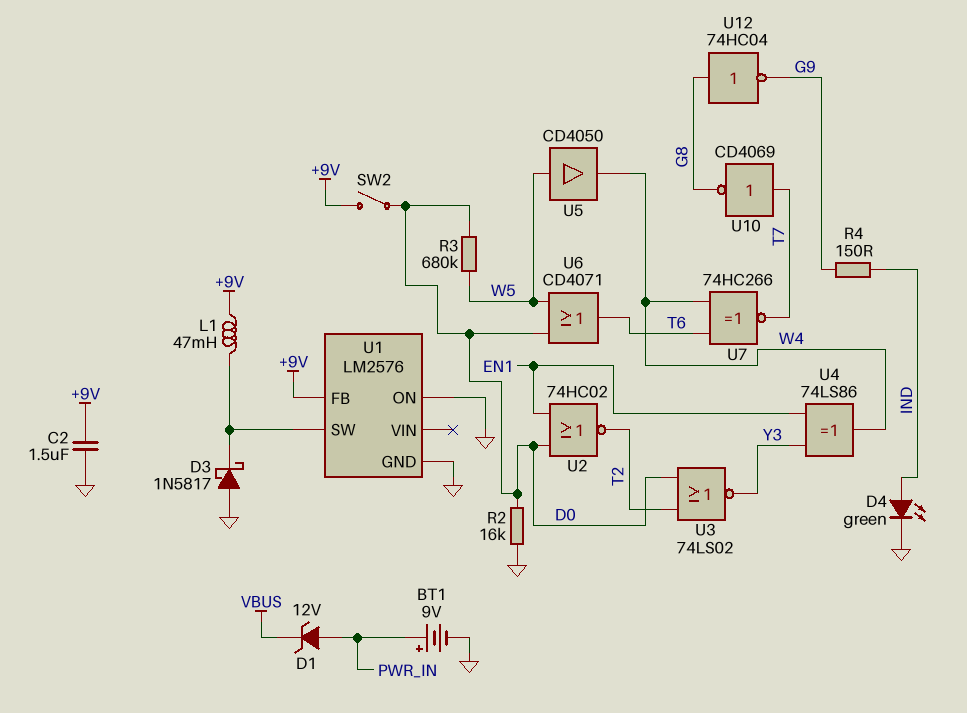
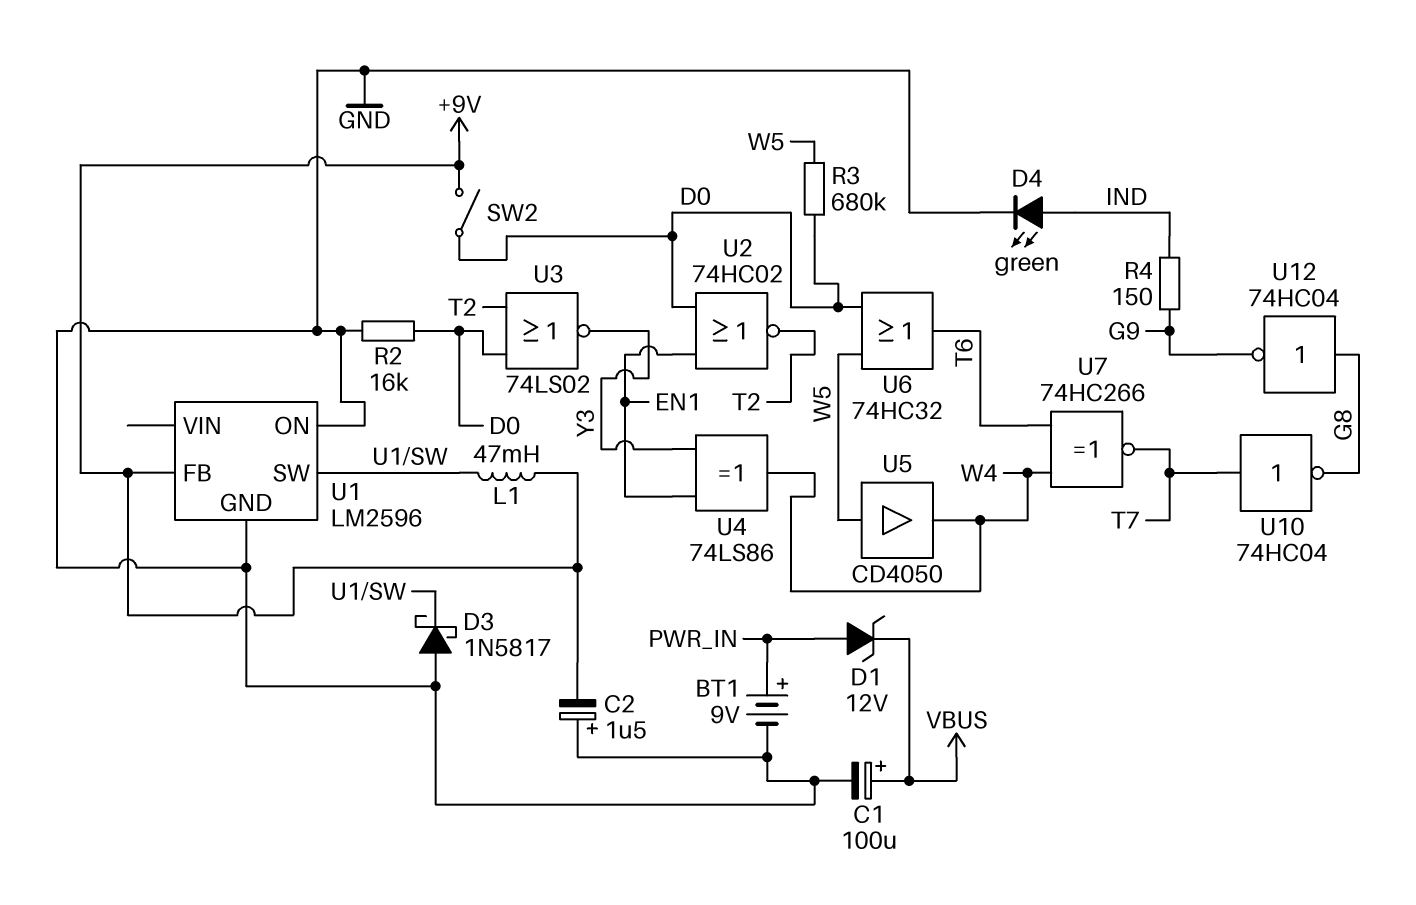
C1: none -> 100uF (plus VBUS, minus GND)
C2: 1.5uF (+9V, GND) -> 1.5uF (plus GND, minus +9V)
U1: LM2576 -> LM2596
U6: OR CD4071 (in D0, in W5, out T6) -> OR 74HC32 (in D0, in W5, out T6)
U10: NOT CD4069 (in T7, out G8) -> NOT 74HC04 (in T7, out G8)

